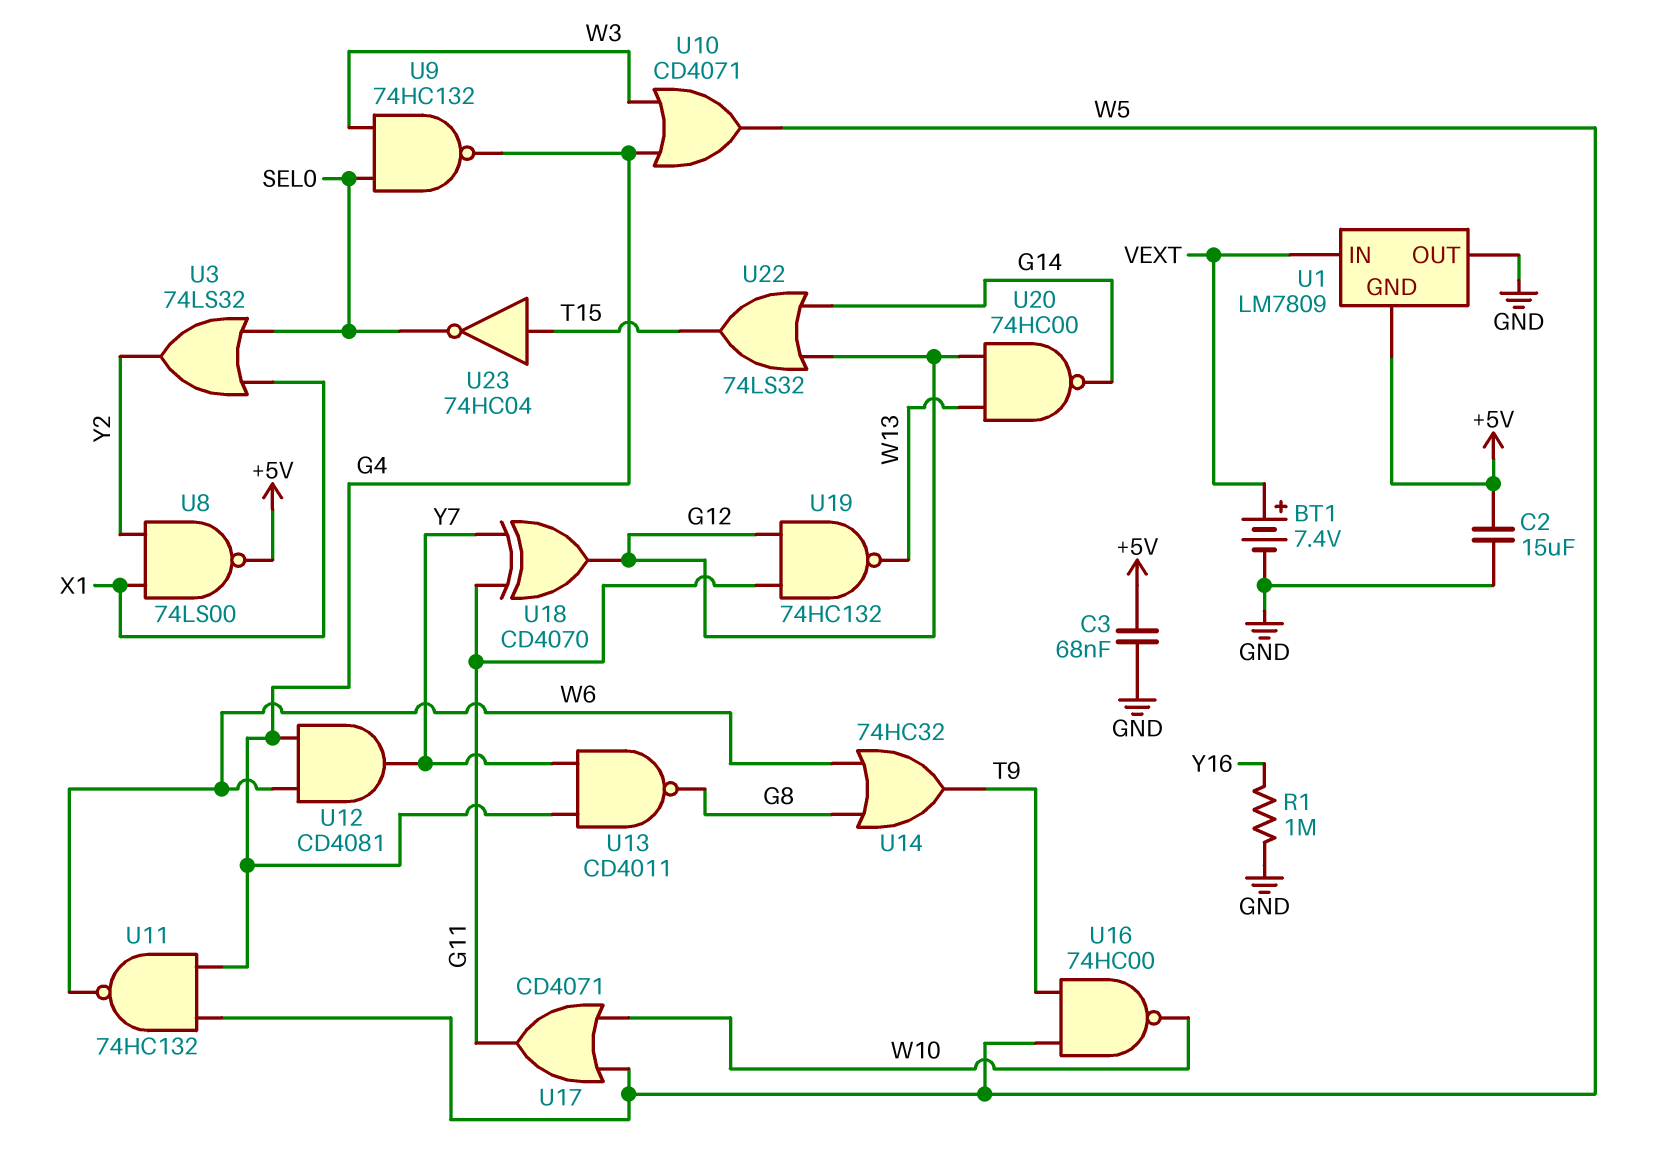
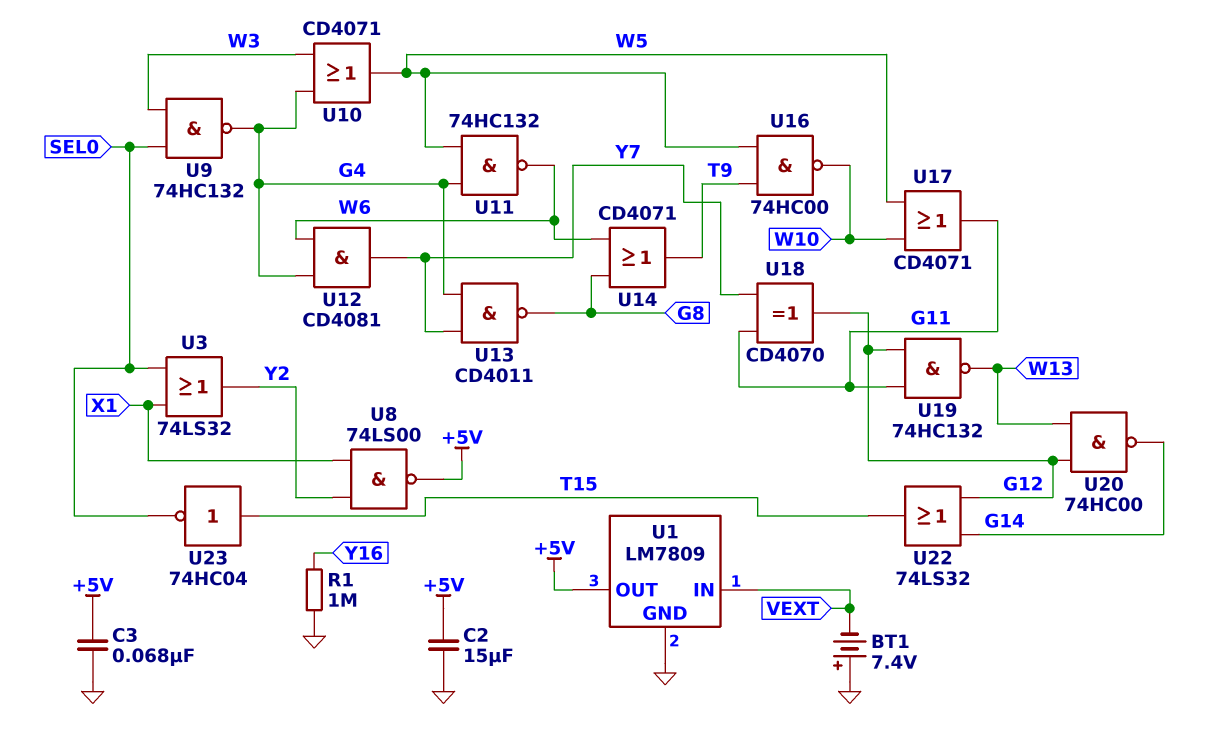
BT1: 7.4V (plus VEXT, minus GND) -> 7.4V (plus GND, minus VEXT)
U1 pin GND: +5V -> GND
U1 pin OUT: GND -> +5V
U14: OR 74HC32 (in G8, in W6, out T9) -> OR CD4071 (in G8, in W6, out T9)

